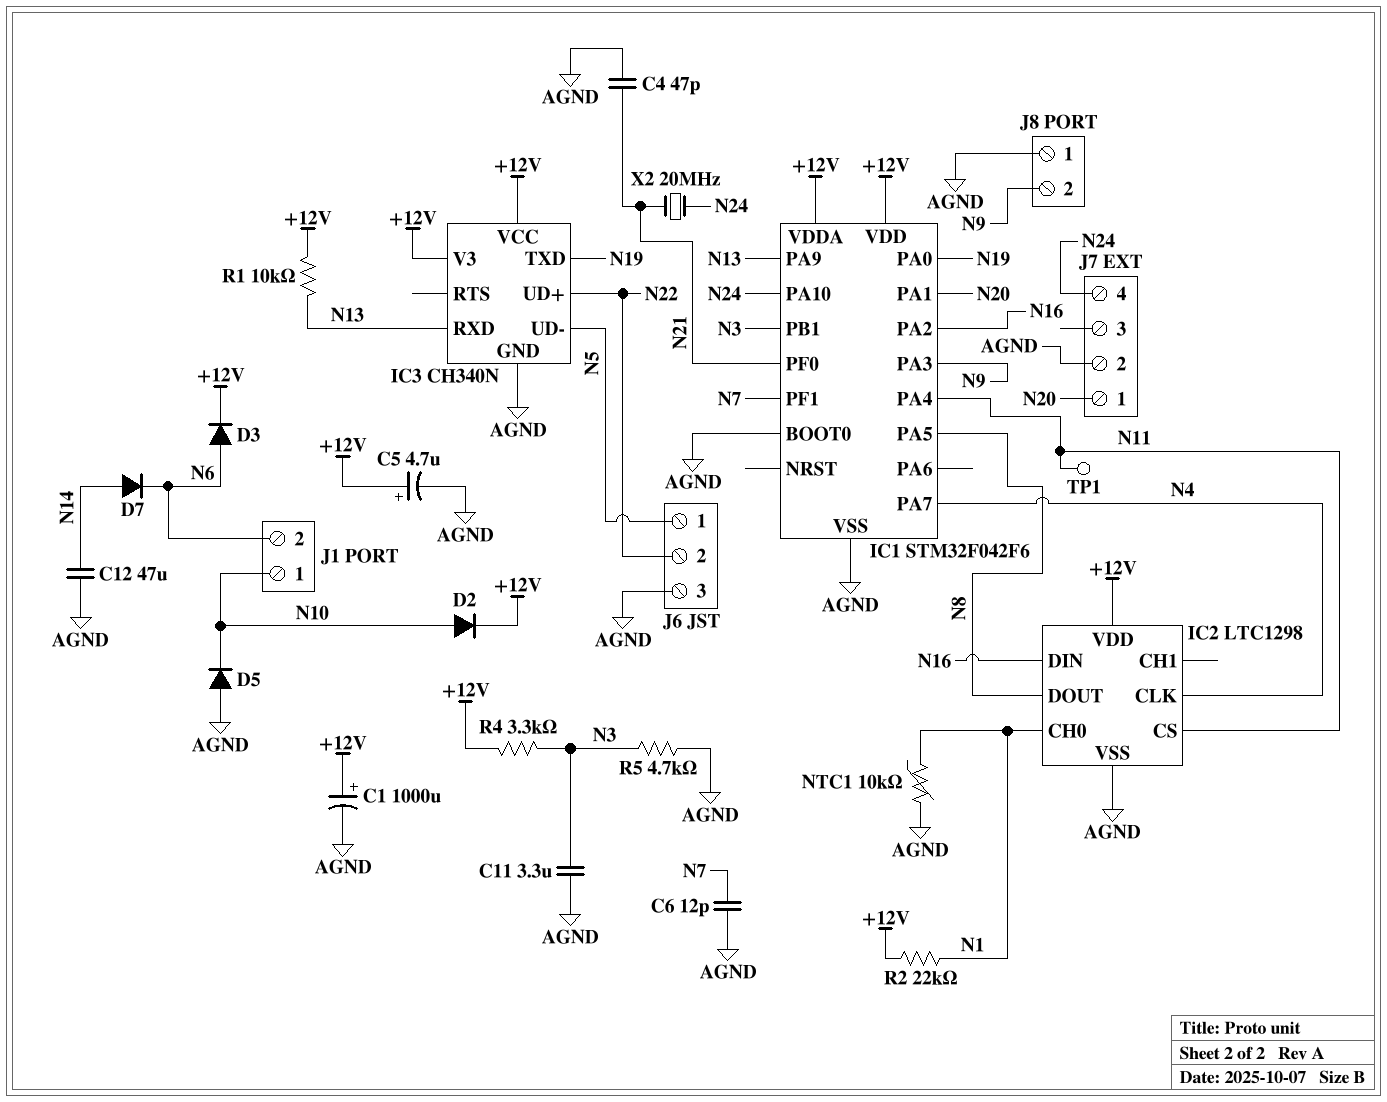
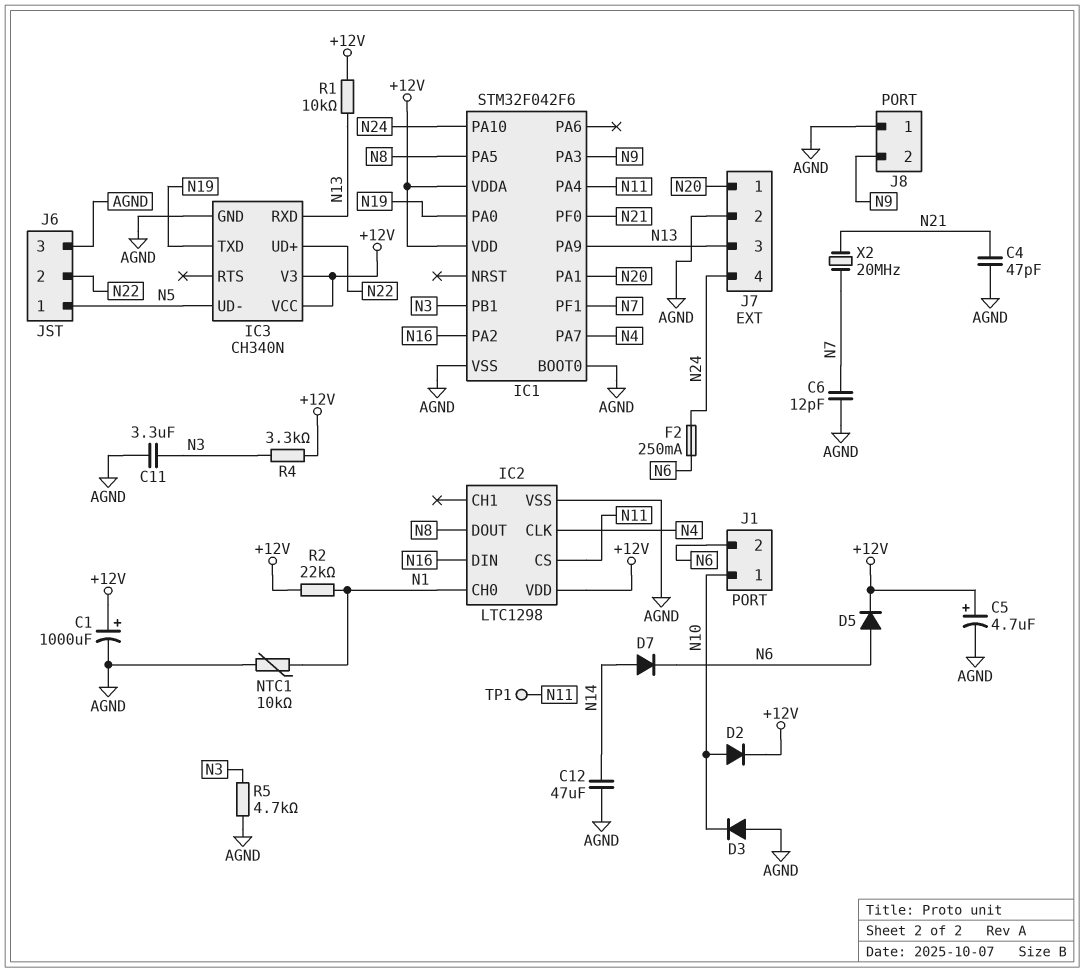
D3: diode (A N6, K +12V) -> diode (A AGND, K N10)
D5: diode (A AGND, K N10) -> diode (A N6, K +12V)
F2: none -> 250mA (N6, N24)
J7 pin 3: none -> N13
X2: 20MHz (N21, N24) -> 20MHz (N7, N21)

